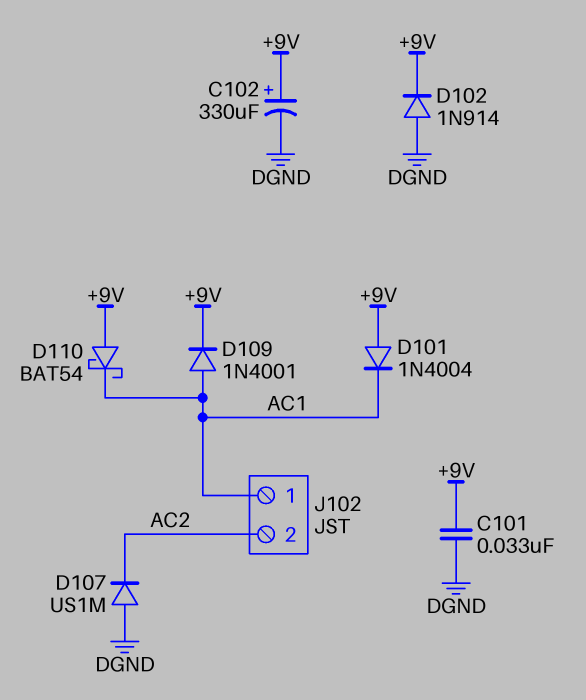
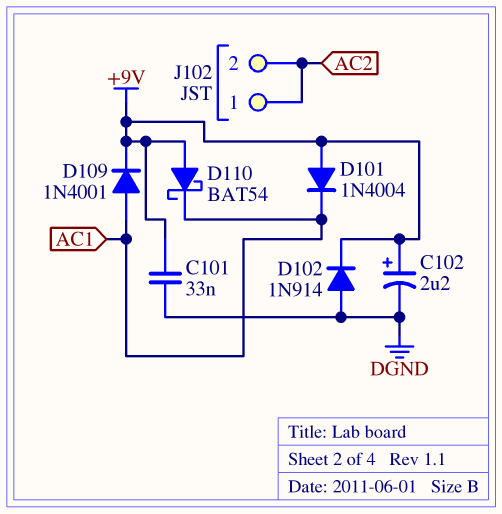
C102: 330uF (plus +9V, minus DGND) -> 2.2uF (plus +9V, minus DGND)
D107: diode US1M (A DGND, K AC2) -> none
J102 pin 1: AC1 -> AC2

